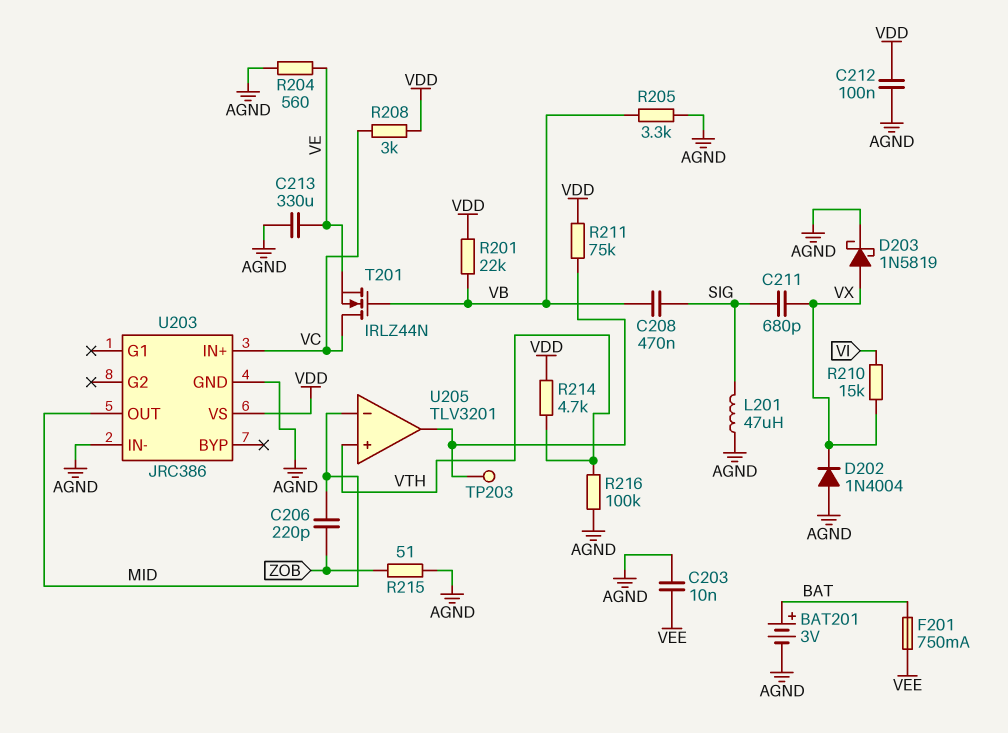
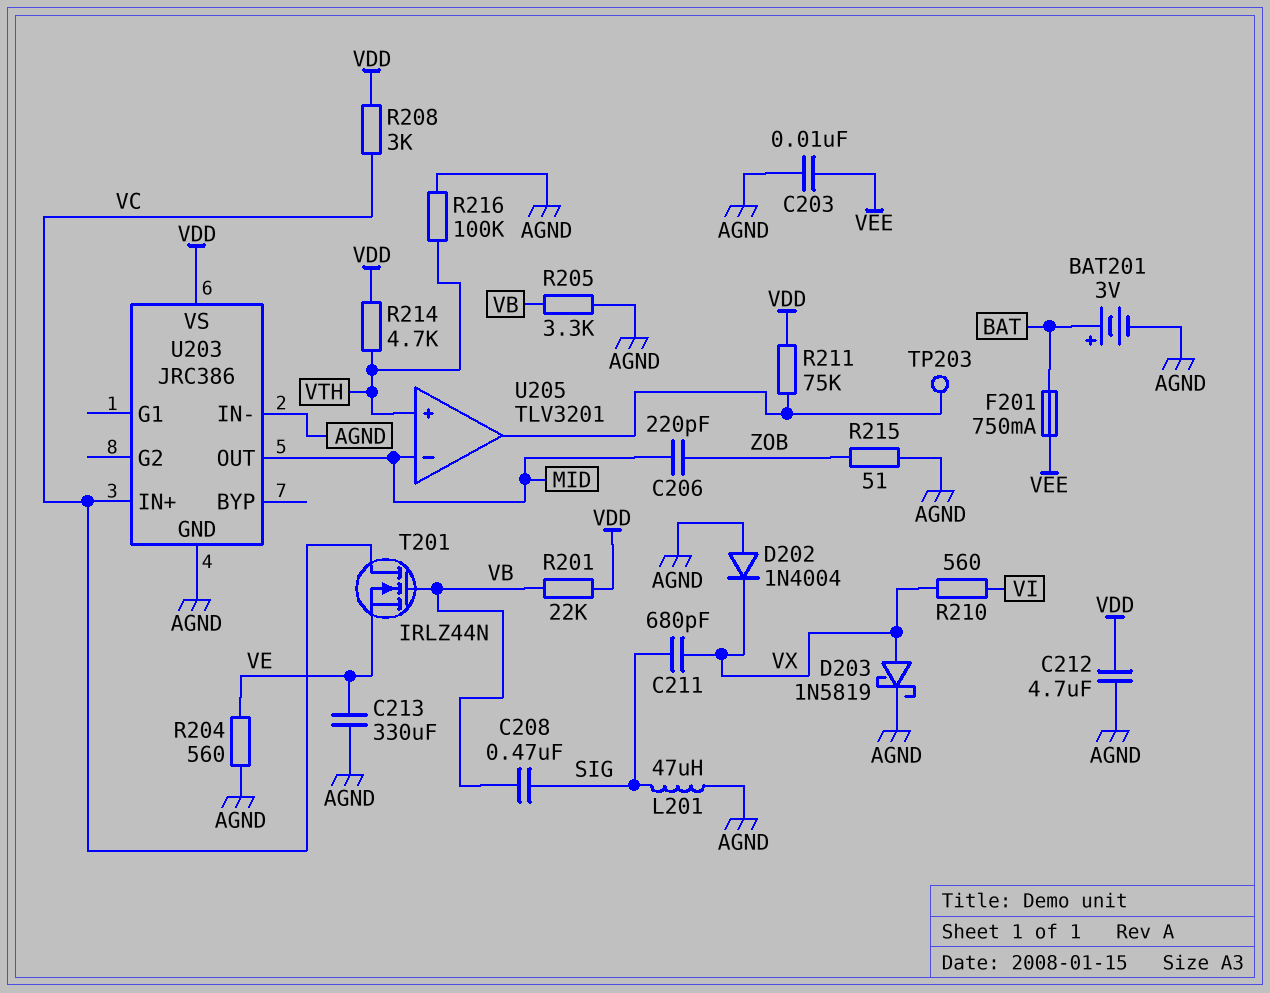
C212: 100nF (AGND, VDD) -> 4.7uF (AGND, VDD)
R210: 15k (VI, VX) -> 560 (VI, VX)

